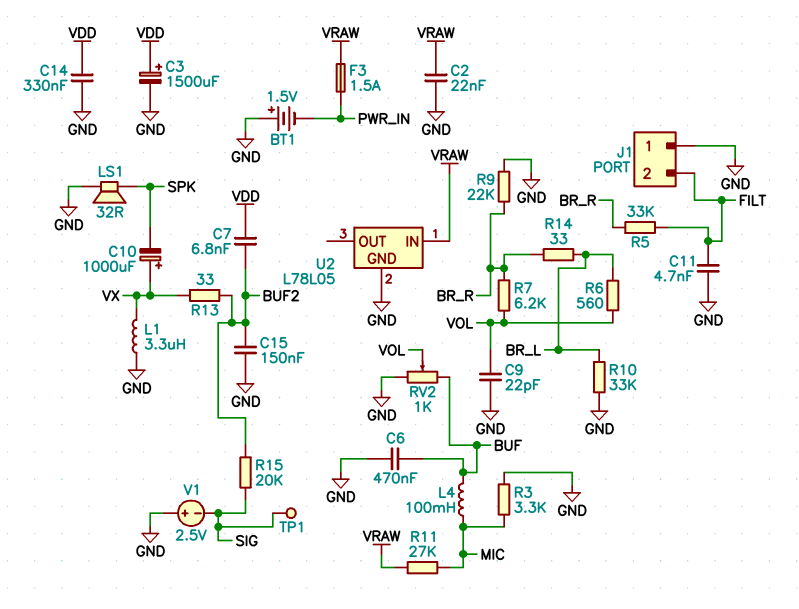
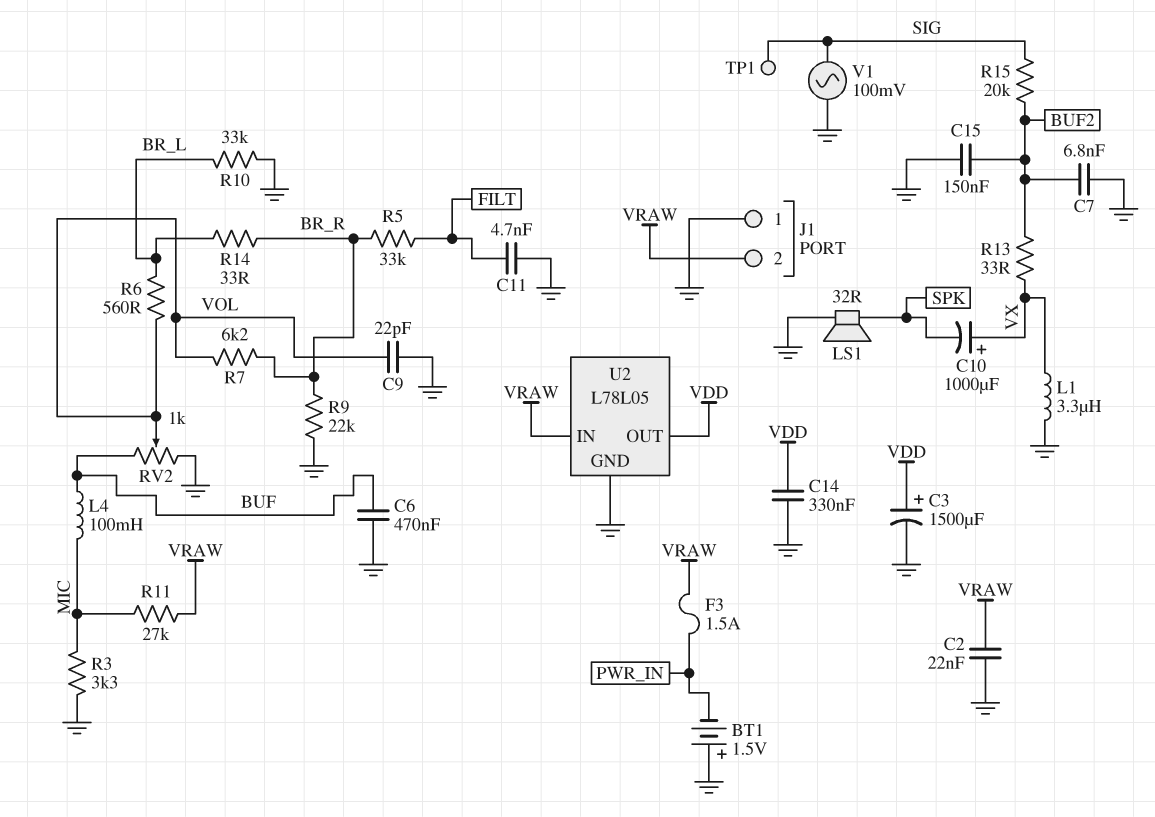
C7: 6.8nF (BUF2, VDD) -> 6.8nF (BUF2, GND)
J1 pin 2: FILT -> VRAW
U2 pin OUT: none -> VDD
V1: 2.5V (plus GND, minus SIG) -> AC 100mV (GND, SIG)

